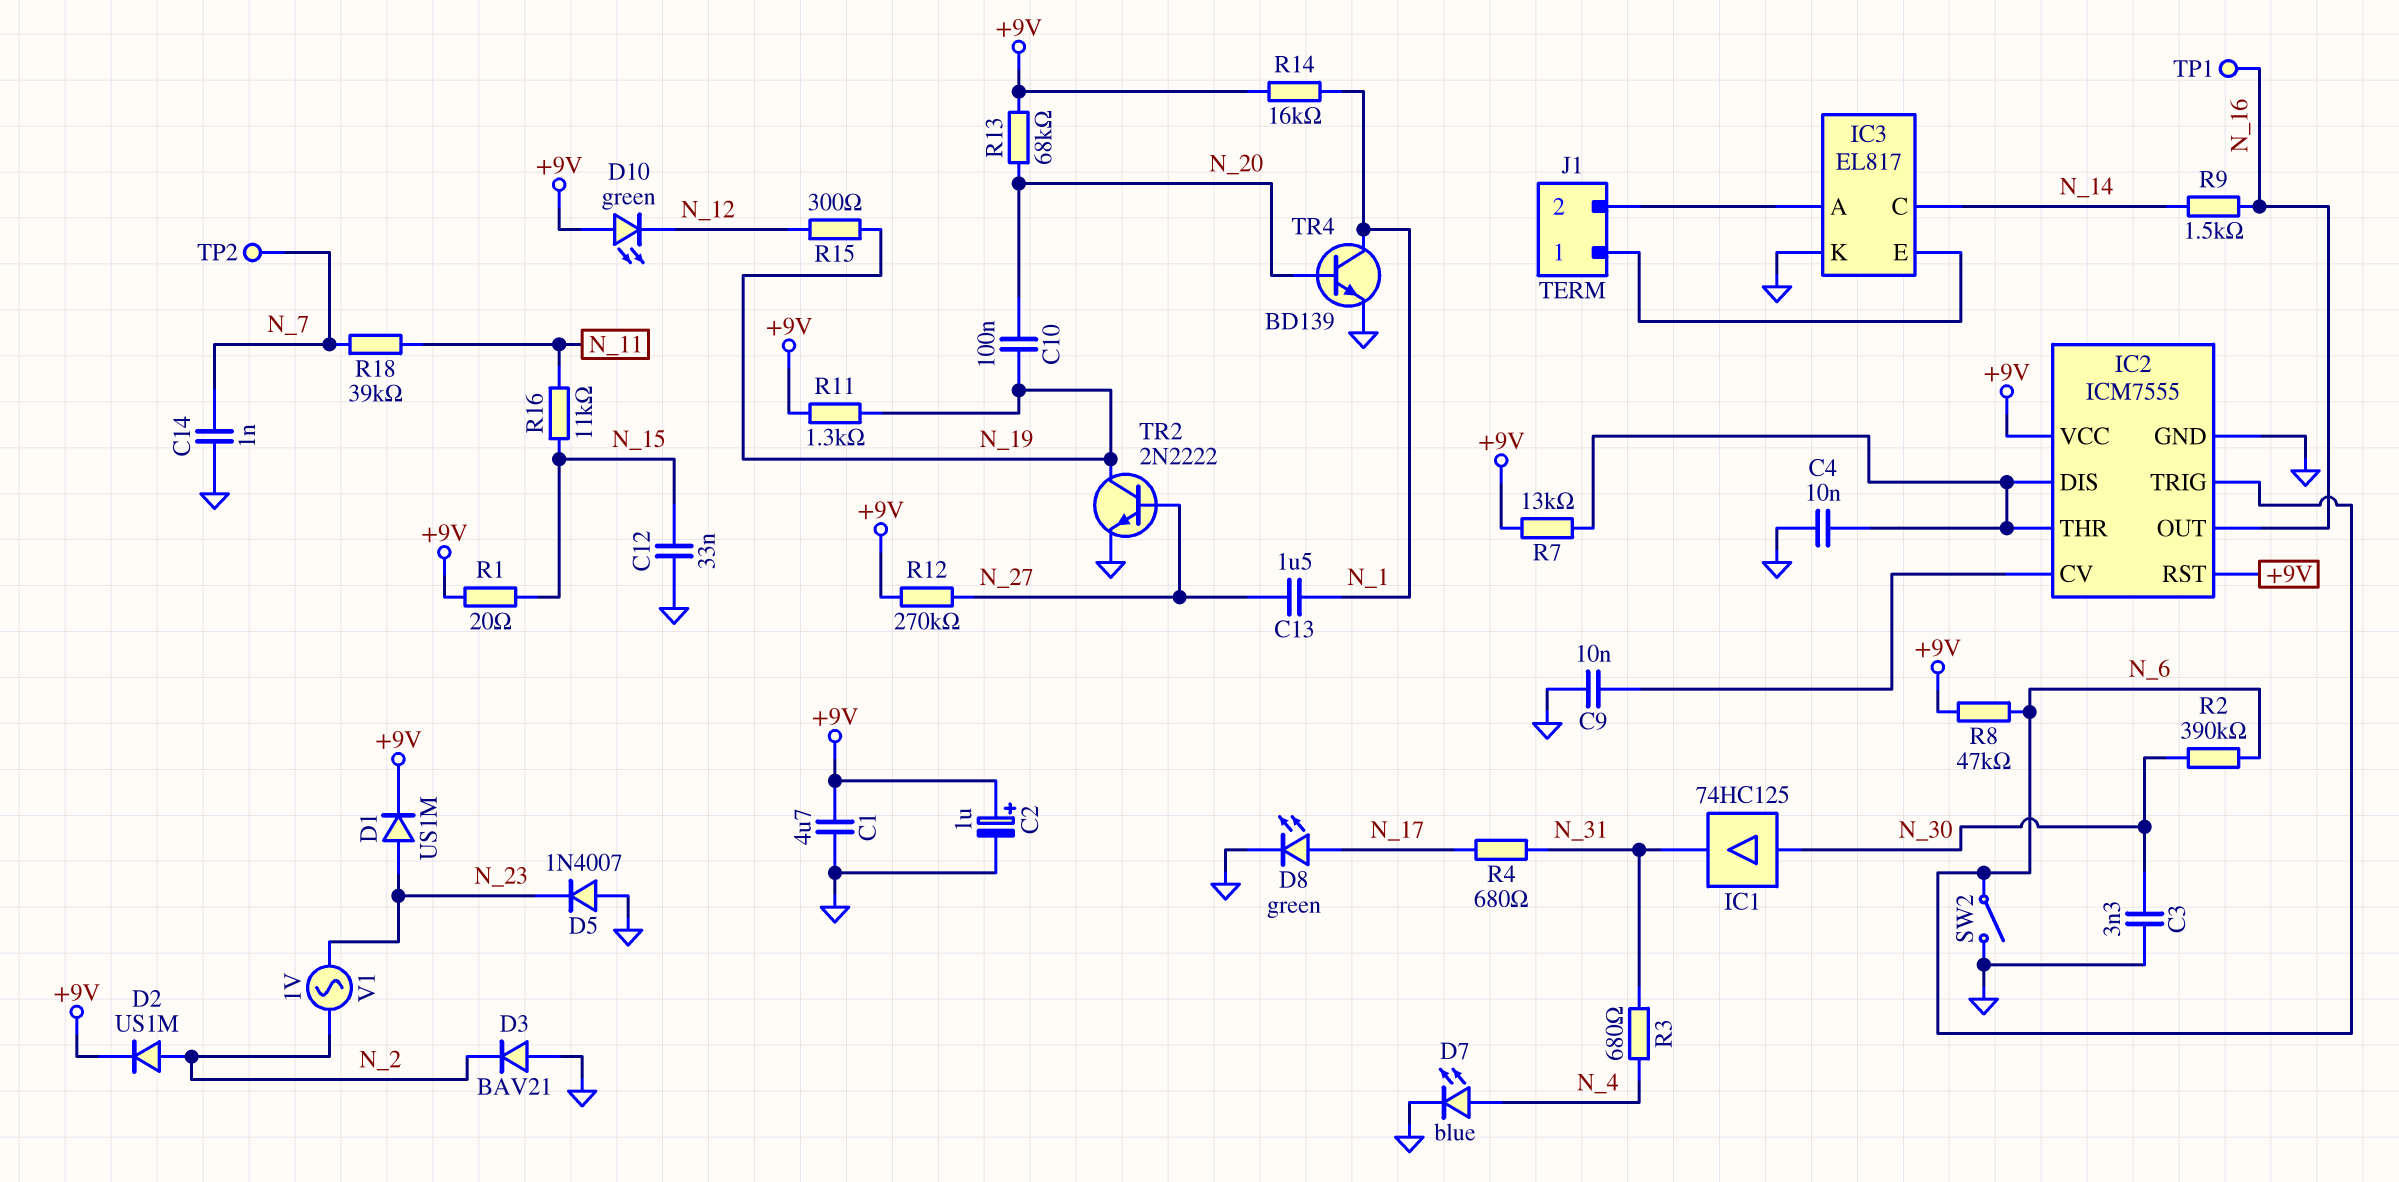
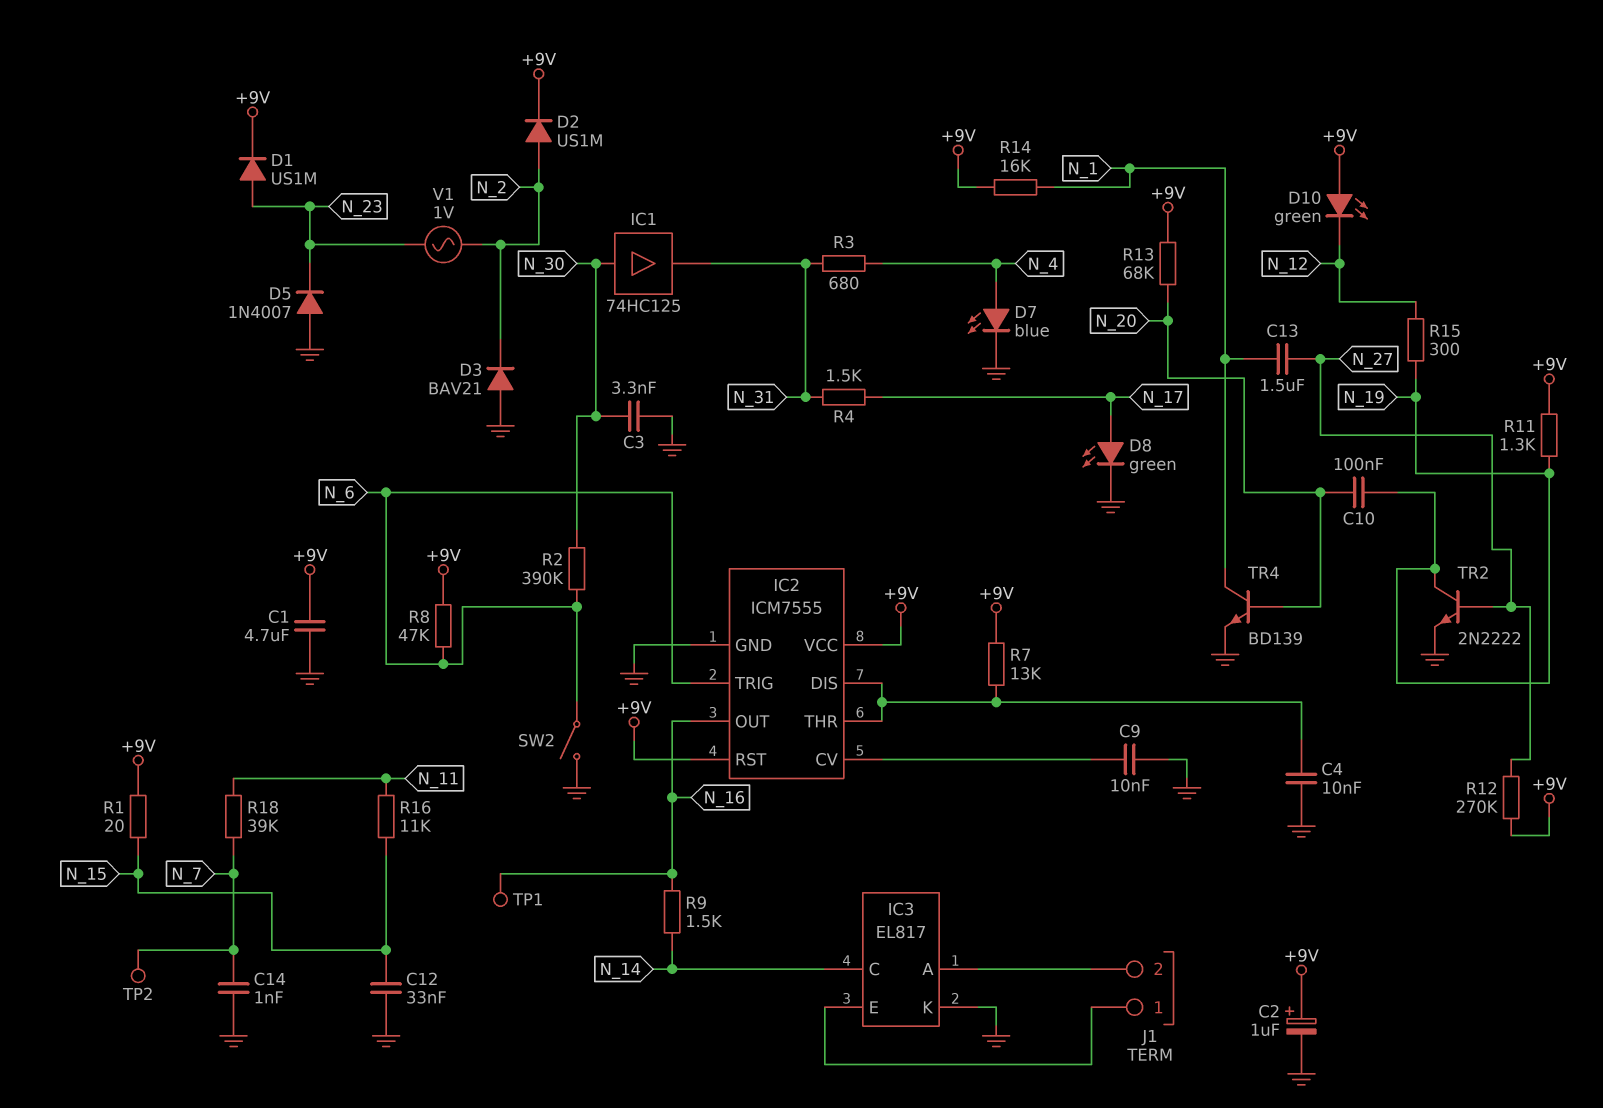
R4: 680 (N_17, N_31) -> 1.5k (N_17, N_31)

